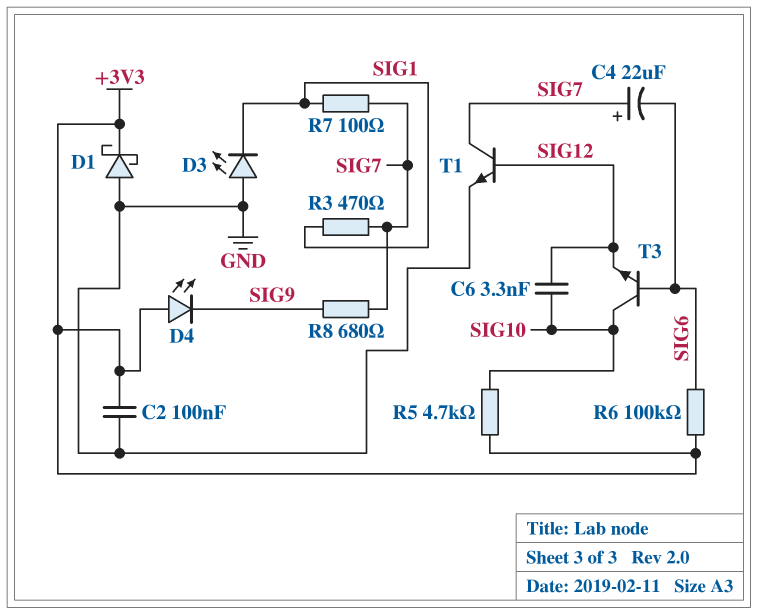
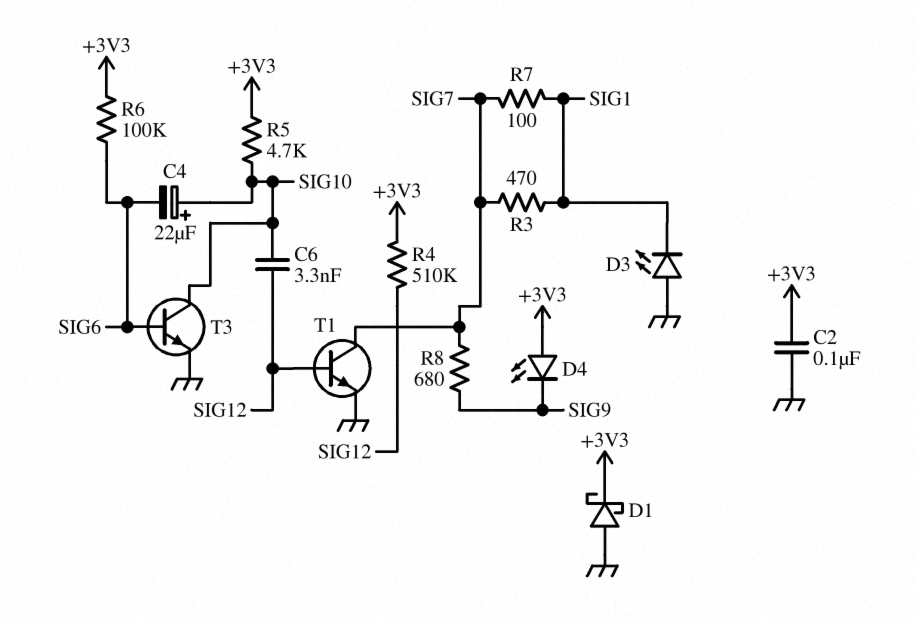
C4: 22uF (plus SIG7, minus SIG6) -> 22uF (plus SIG10, minus SIG6)
R4: none -> 510k (+3V3, SIG12)
T3: NPN (B SIG6, C SIG10, E SIG12) -> NPN (B SIG6, C SIG10, E GND)

